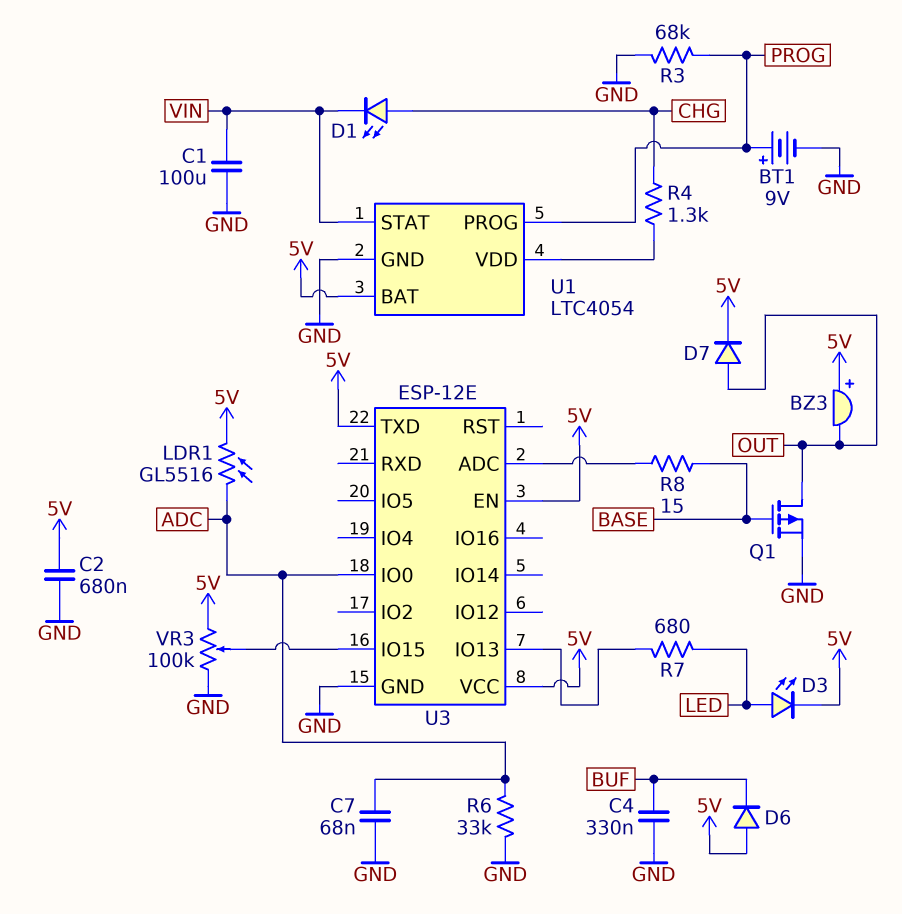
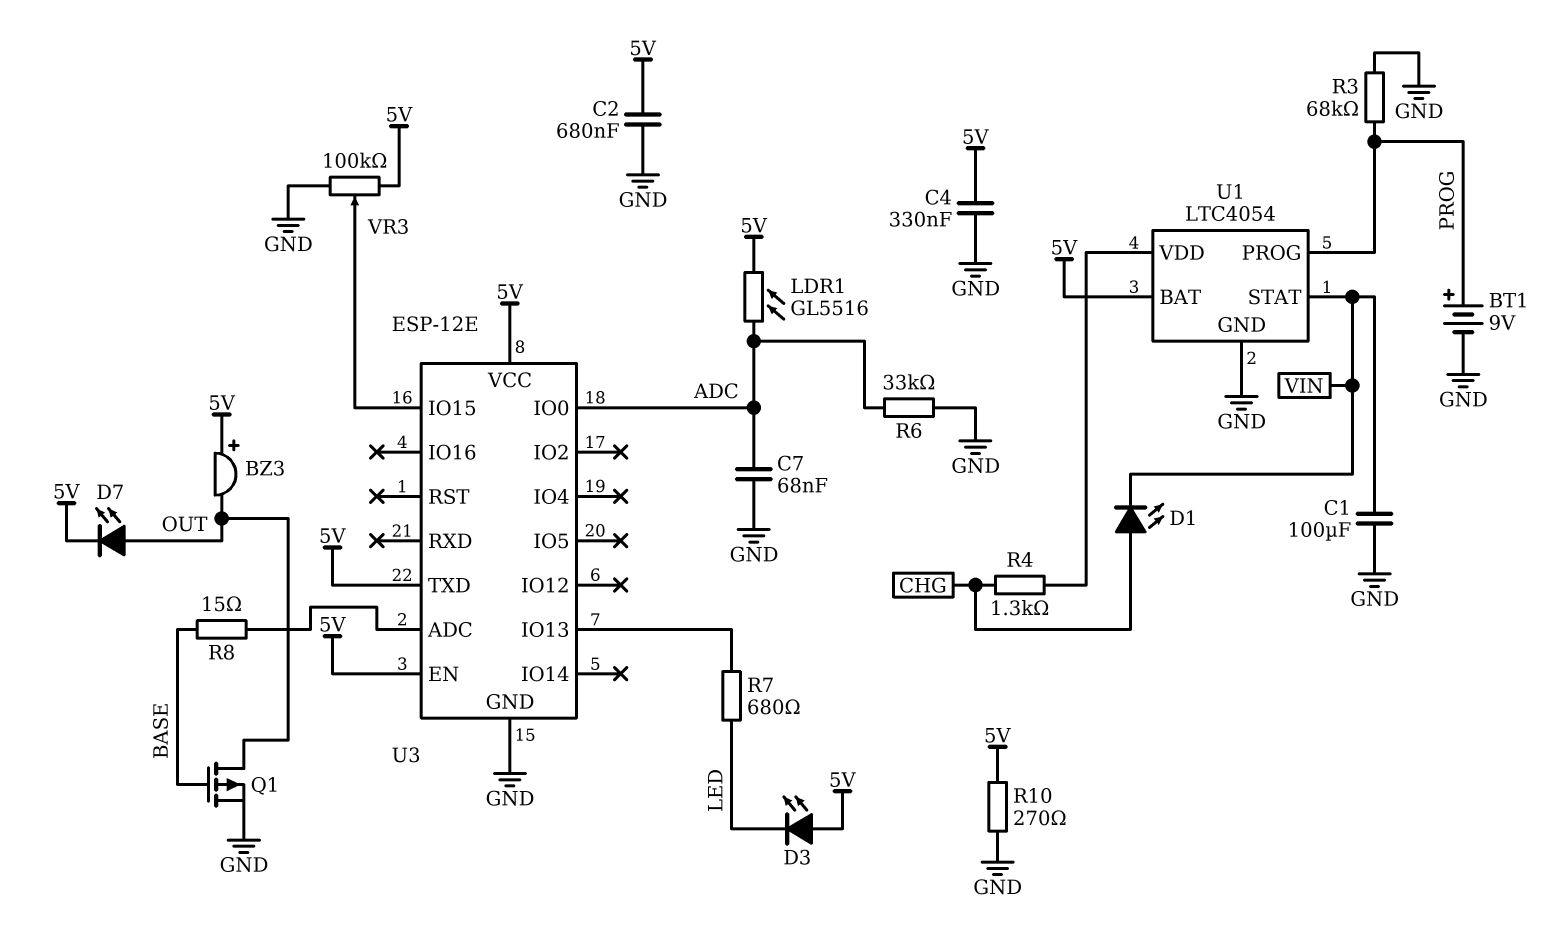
C4: 330nF (BUF, GND) -> 330nF (5V, GND)
D3: LED (A LED, K 5V) -> LED (A 5V, K LED)
D6: diode (A 5V, K BUF) -> none
D7: diode (A OUT, K 5V) -> LED (A OUT, K 5V)
R10: none -> 270 (5V, GND)

